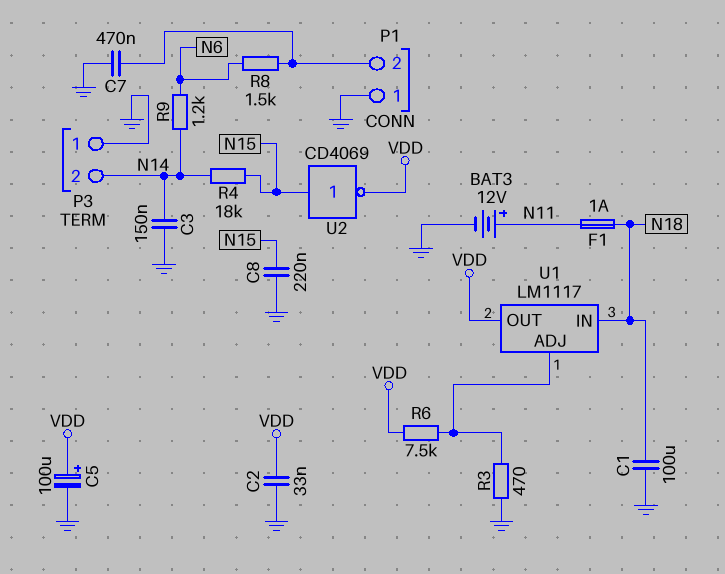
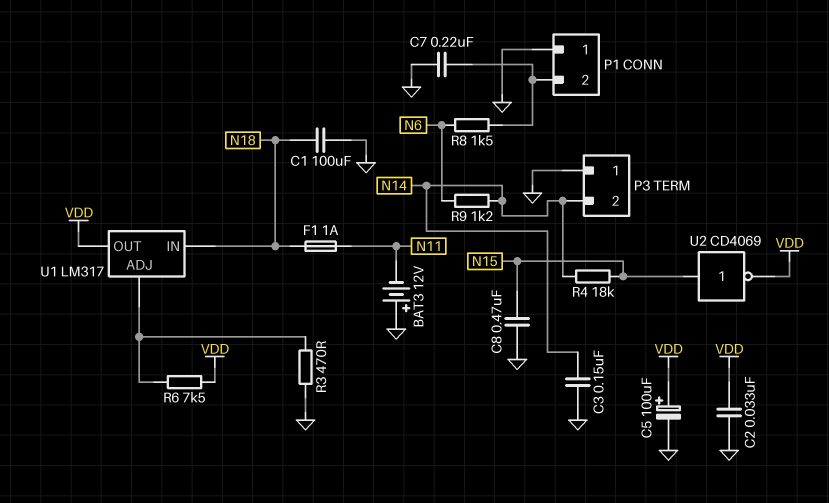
BAT3: 12V (plus N11, minus GND) -> 12V (plus GND, minus N11)
C7: 470nF (GND, P1/2) -> 220nF (GND, P1/2)
C8: 220nF (GND, N15) -> 470nF (GND, N15)
U1: LM1117 -> LM317

